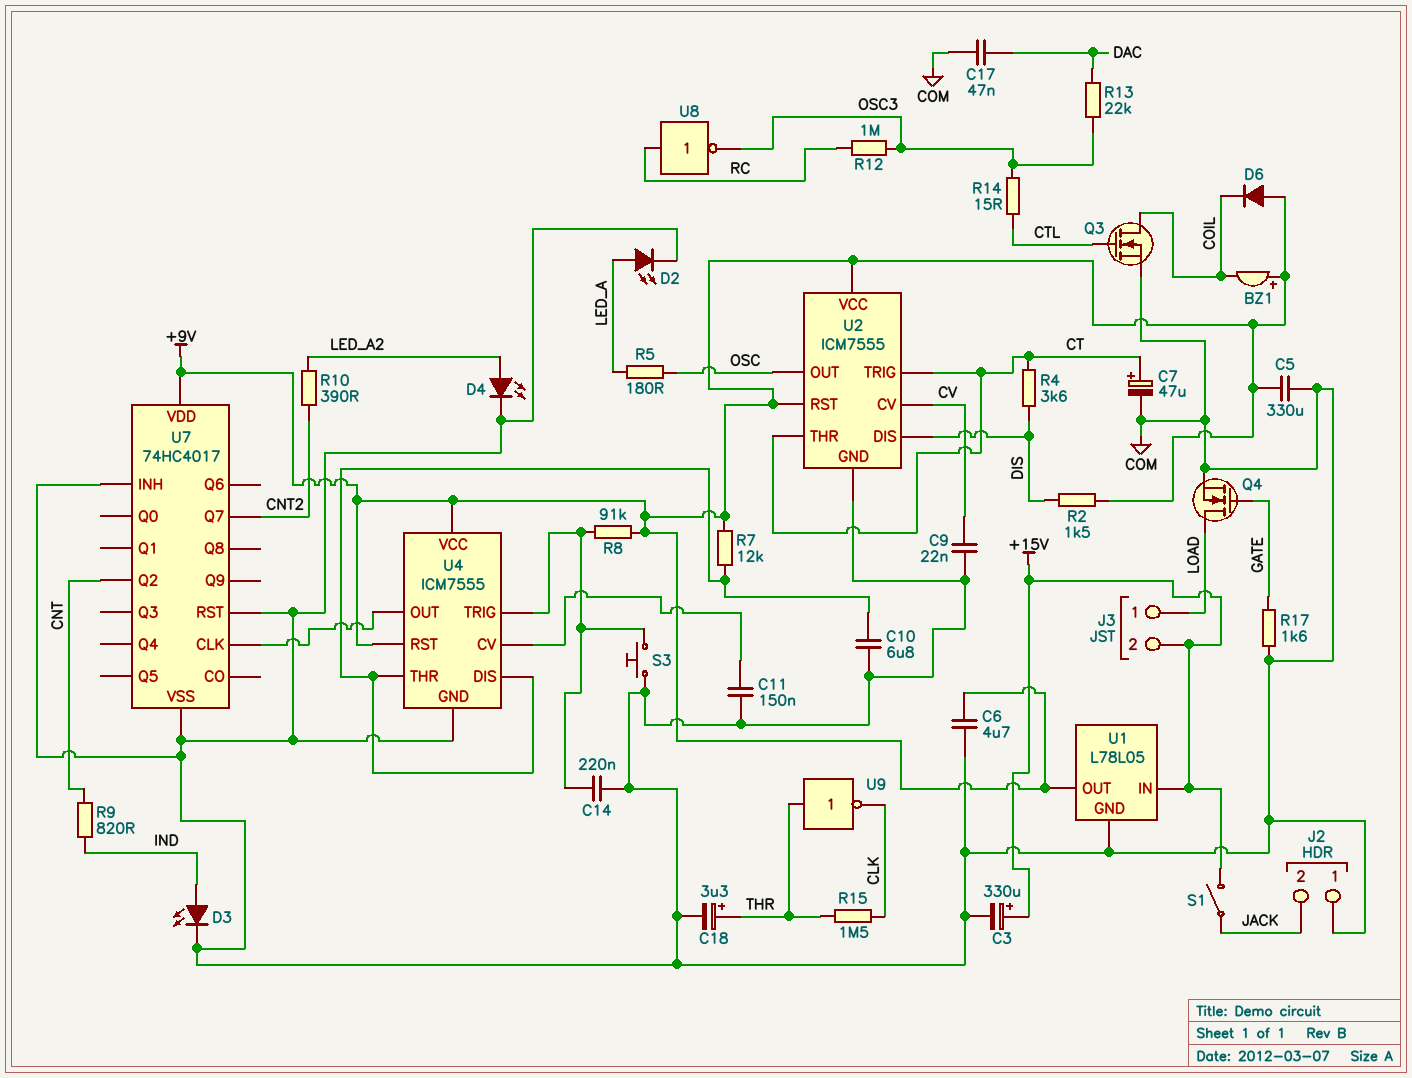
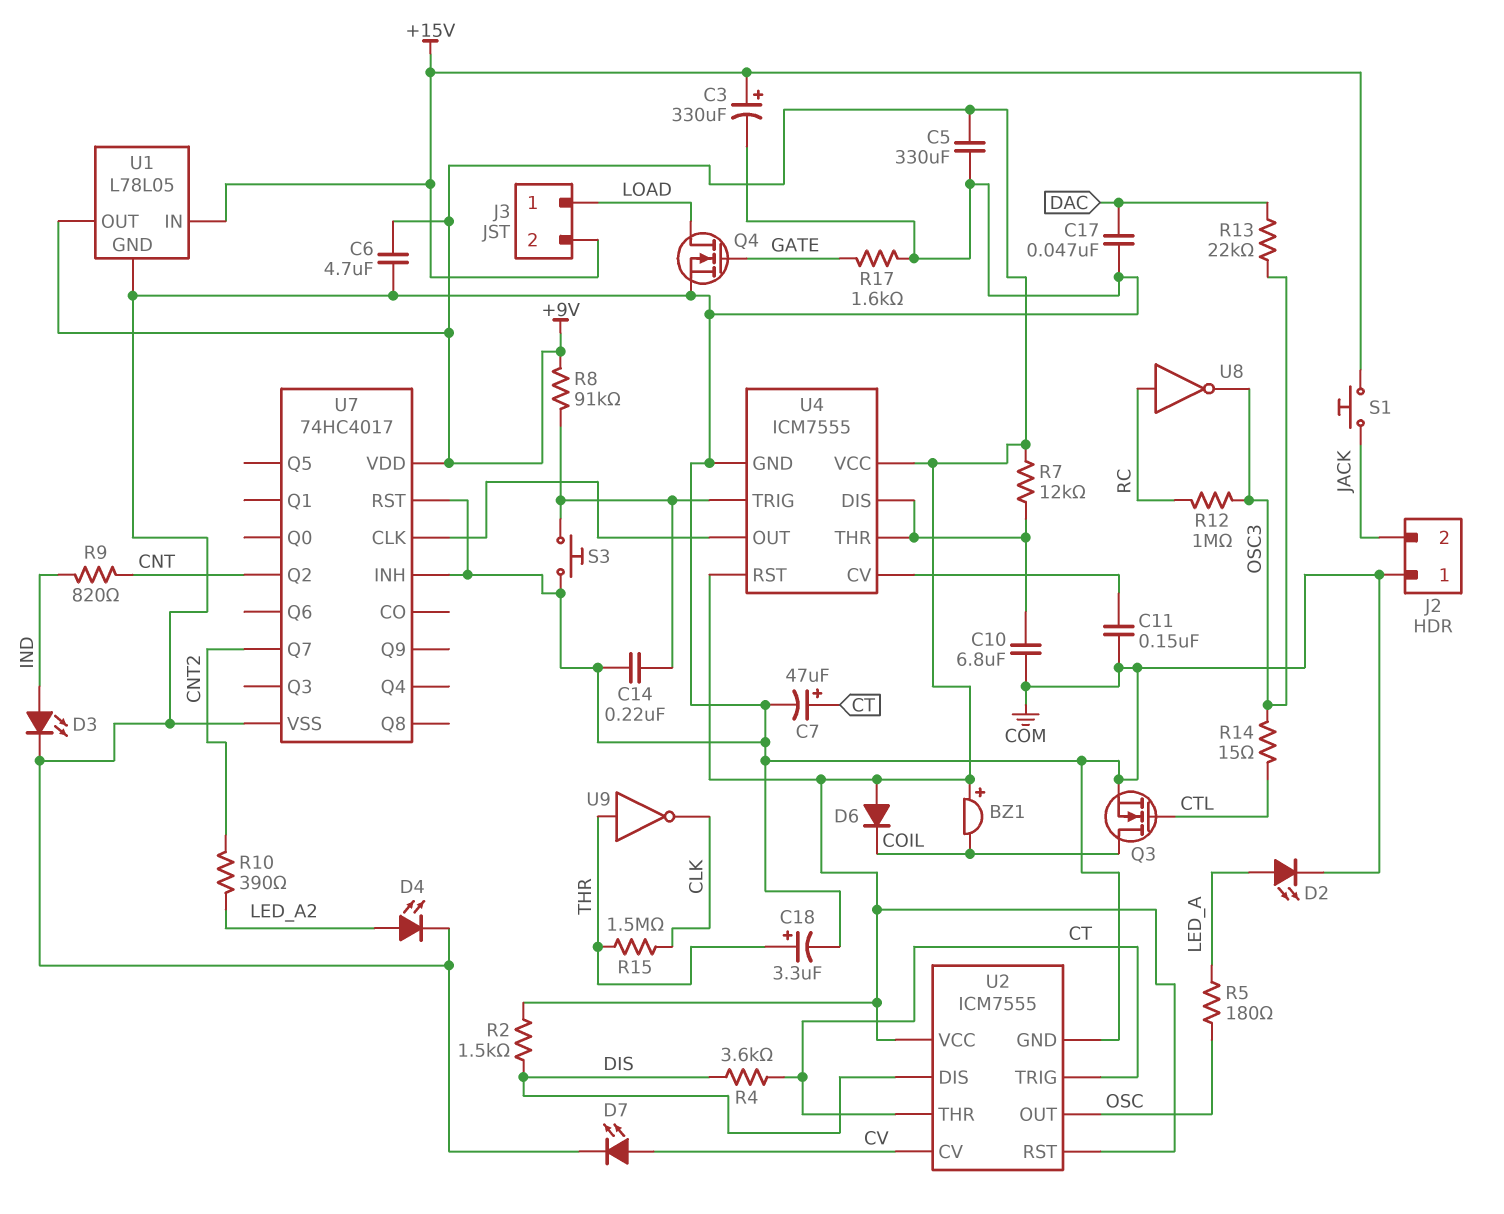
C9: 22nF (COM, CV) -> none
D7: none -> LED (A CV, K COM)
S1: switch (+15V, JACK) -> button (+15V, JACK)

